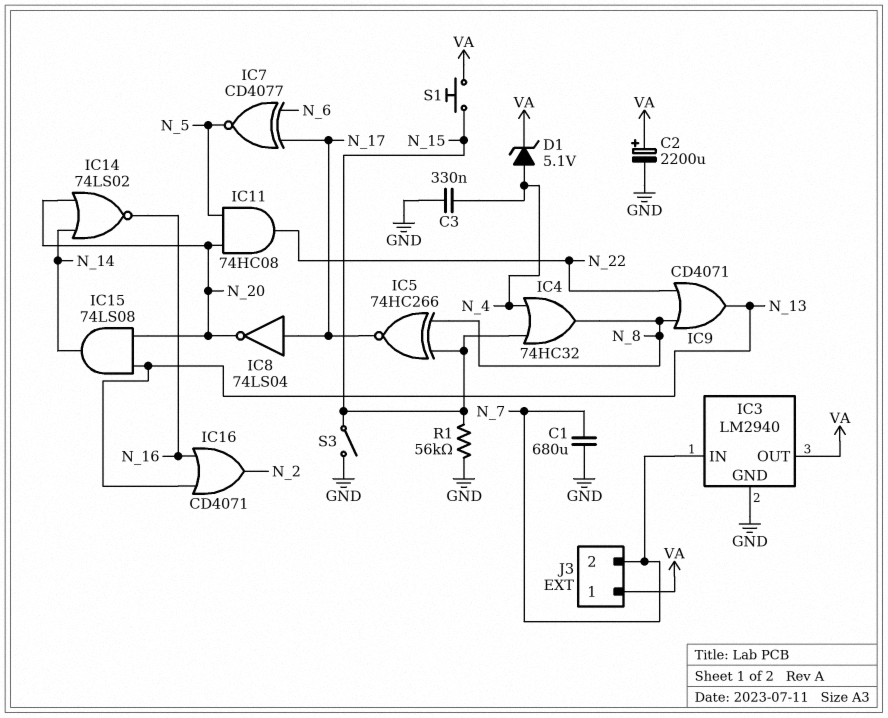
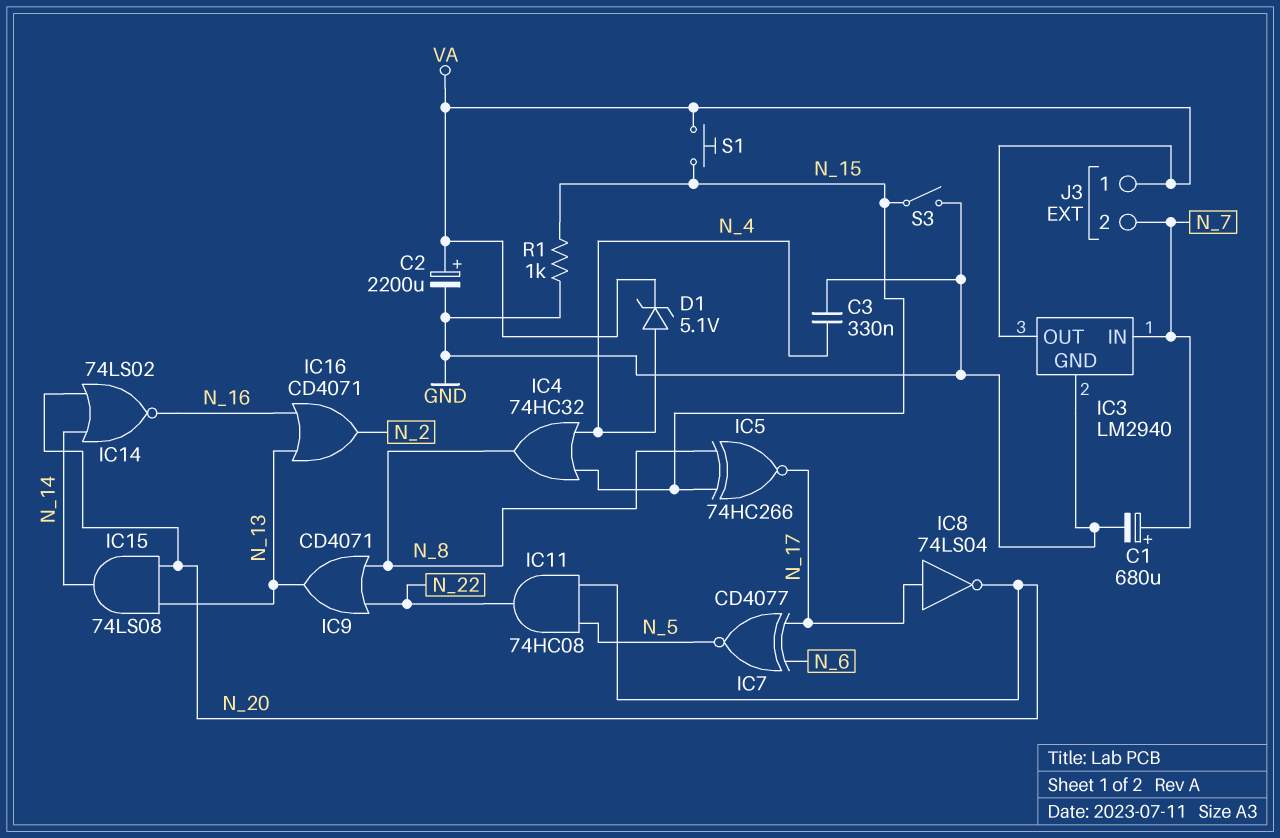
C1: 680uF (GND, N_7) -> 680uF (plus N_7, minus GND)
R1: 56k (GND, N_15) -> 1k (GND, N_15)

